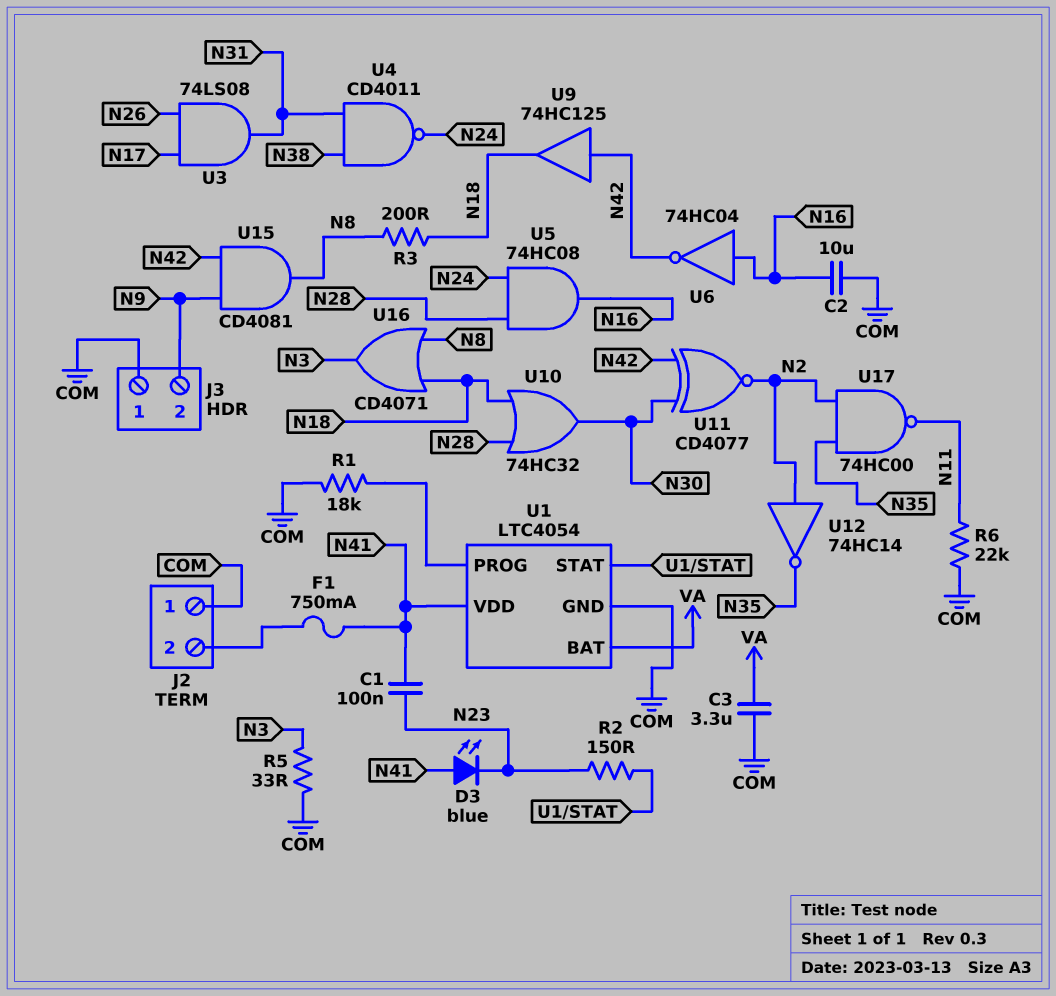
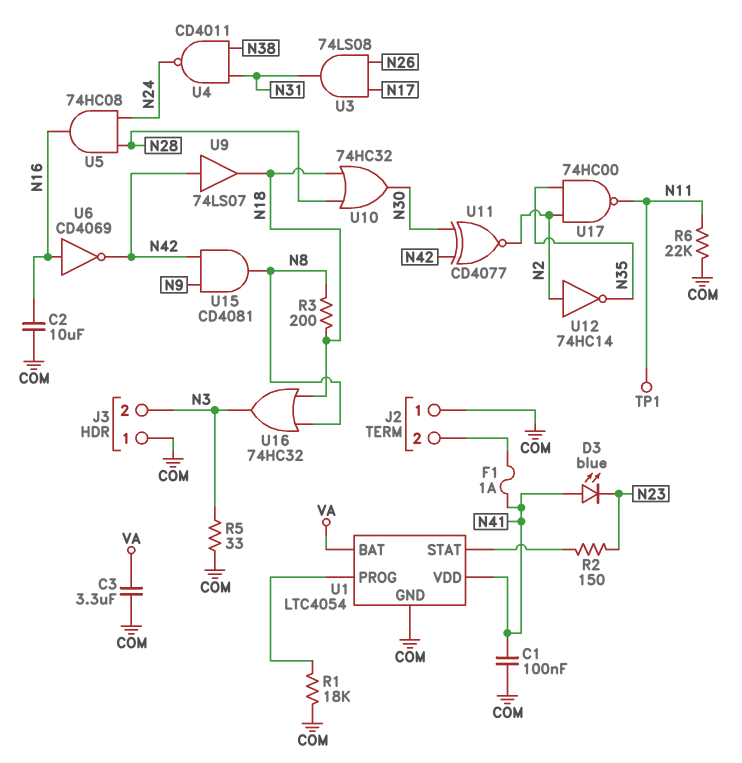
C1: 100nF (N23, N41) -> 100nF (COM, N41)
F1: 750mA (J2/2, N41) -> 1A (J2/2, N41)
J3 pin 2: N9 -> N3
TP1: none -> test point (N11)
U6: NOT 74HC04 (in N16, out N42) -> NOT CD4069 (in N16, out N42)
U9: buffer 74HC125 (in N42, out N18) -> buffer 74LS07 (in N42, out N18)
U16: OR CD4071 (in N8, in N18, out N3) -> OR 74HC32 (in N8, in N18, out N3)

